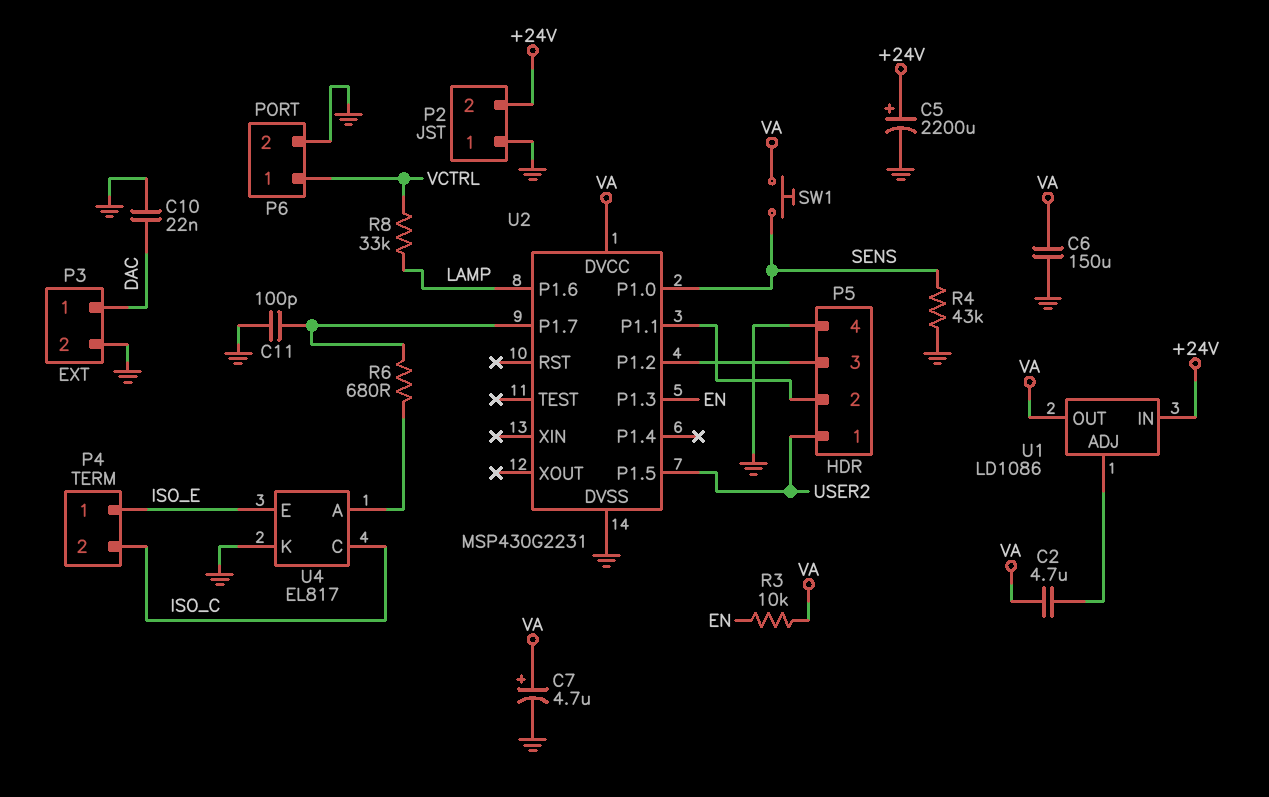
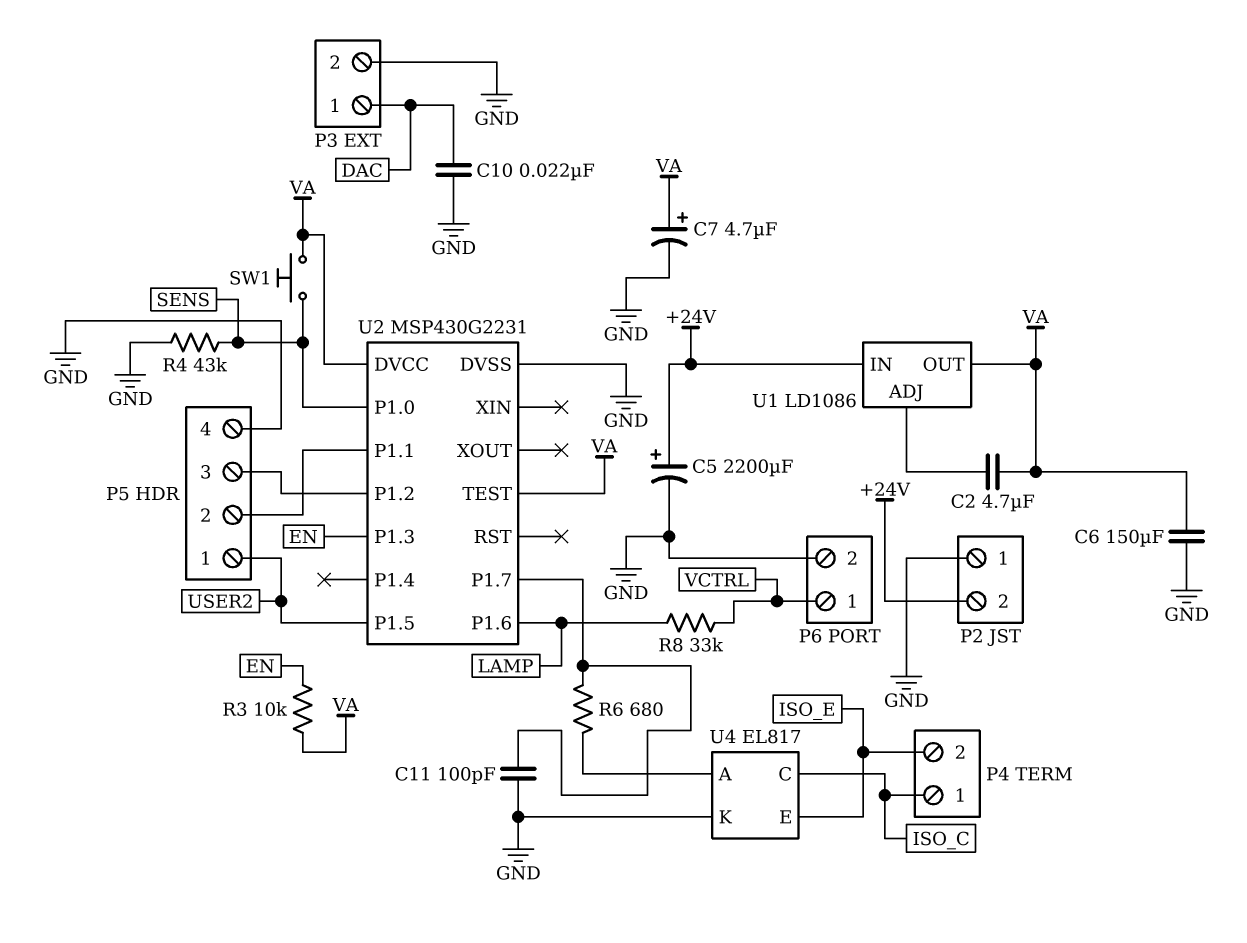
P4 pin 1: ISO_E -> ISO_C
P4 pin 2: ISO_C -> ISO_E
U2 pin TEST: none -> VA

